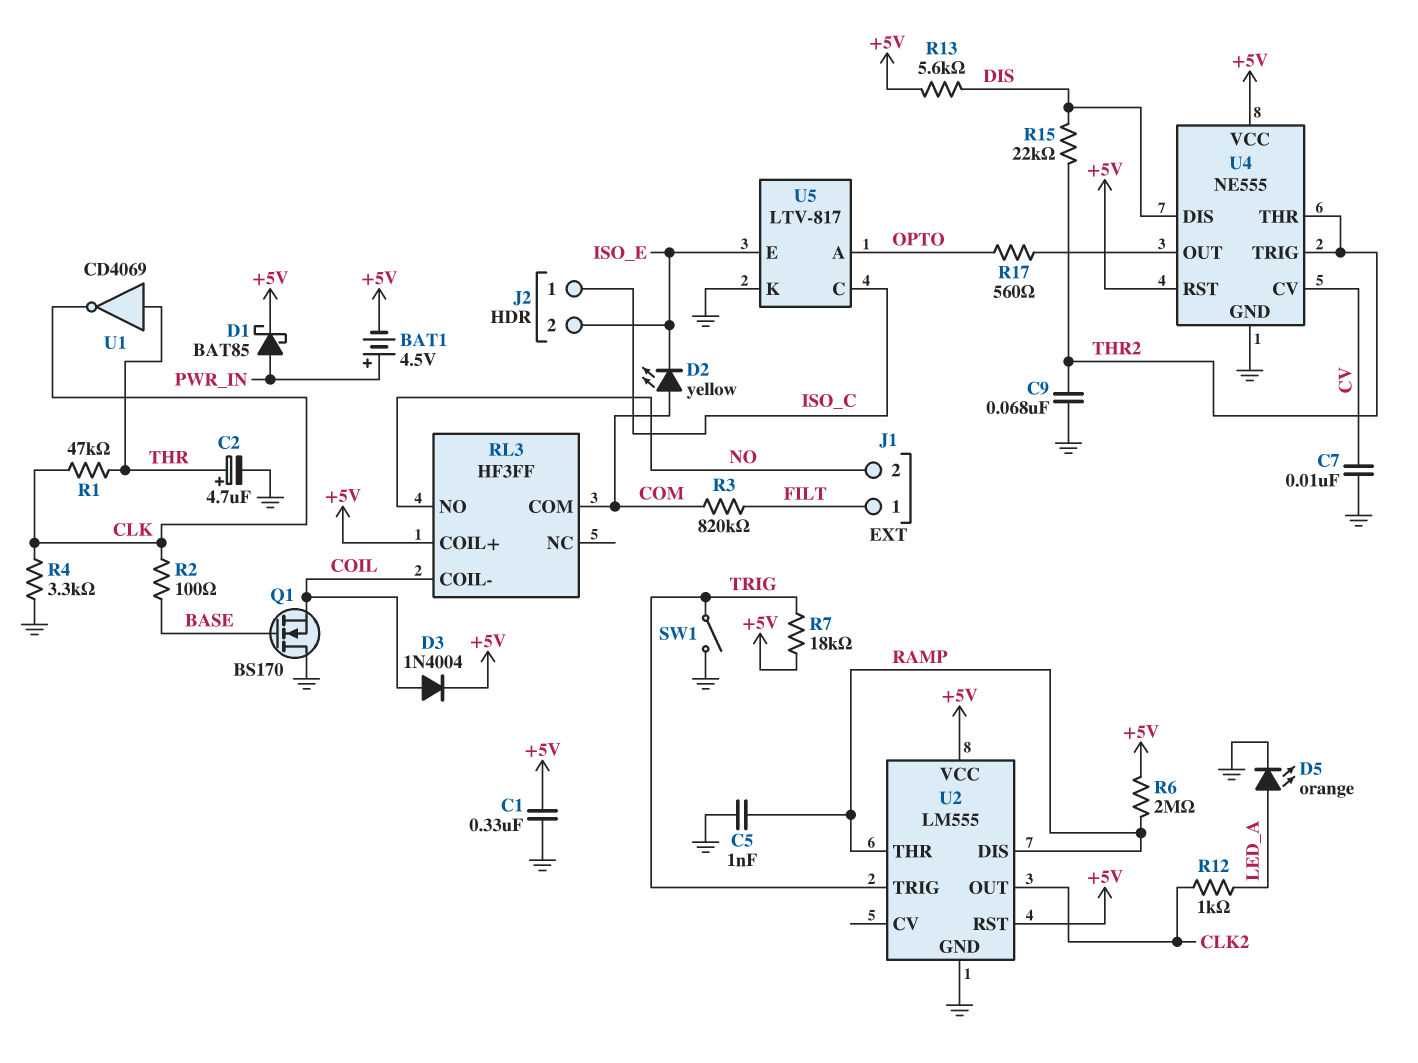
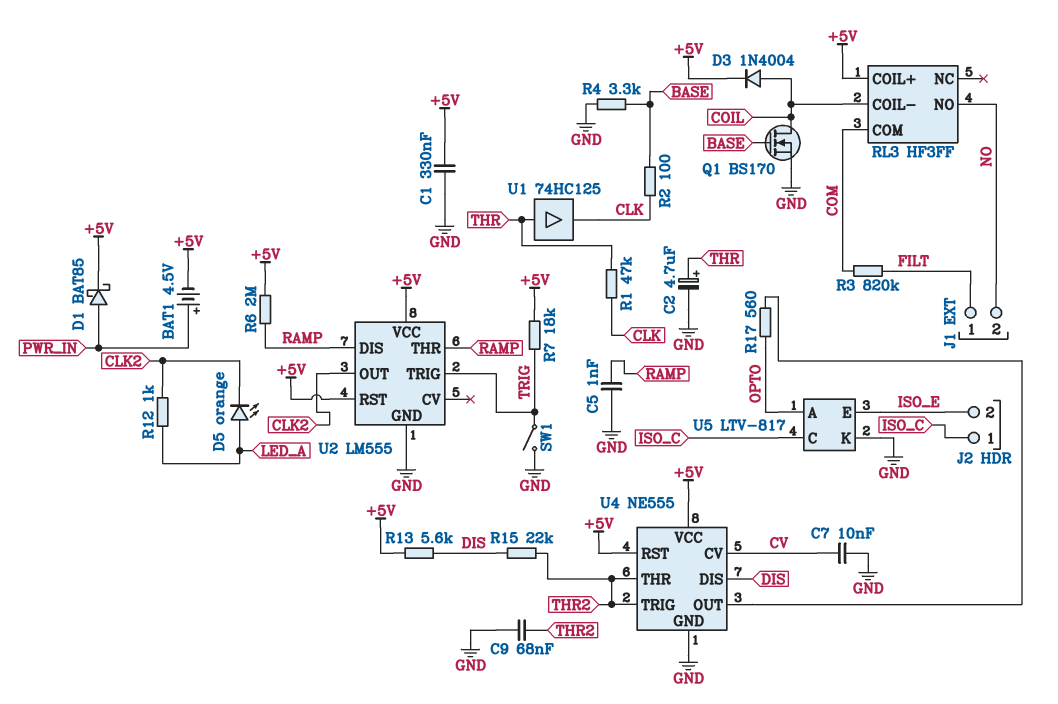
D2: LED yellow (A COM, K ISO_E) -> none
D5: LED orange (A LED_A, K GND) -> LED orange (A LED_A, K CLK2)
Q1: NMOS BS170 (G BASE, D GND, S COIL) -> NMOS BS170 (G BASE, D COIL, S GND)
R4: 3.3k (CLK, GND) -> 3.3k (BASE, GND)
U1: NOT CD4069 (in THR, out CLK) -> buffer 74HC125 (in THR, out CLK)

